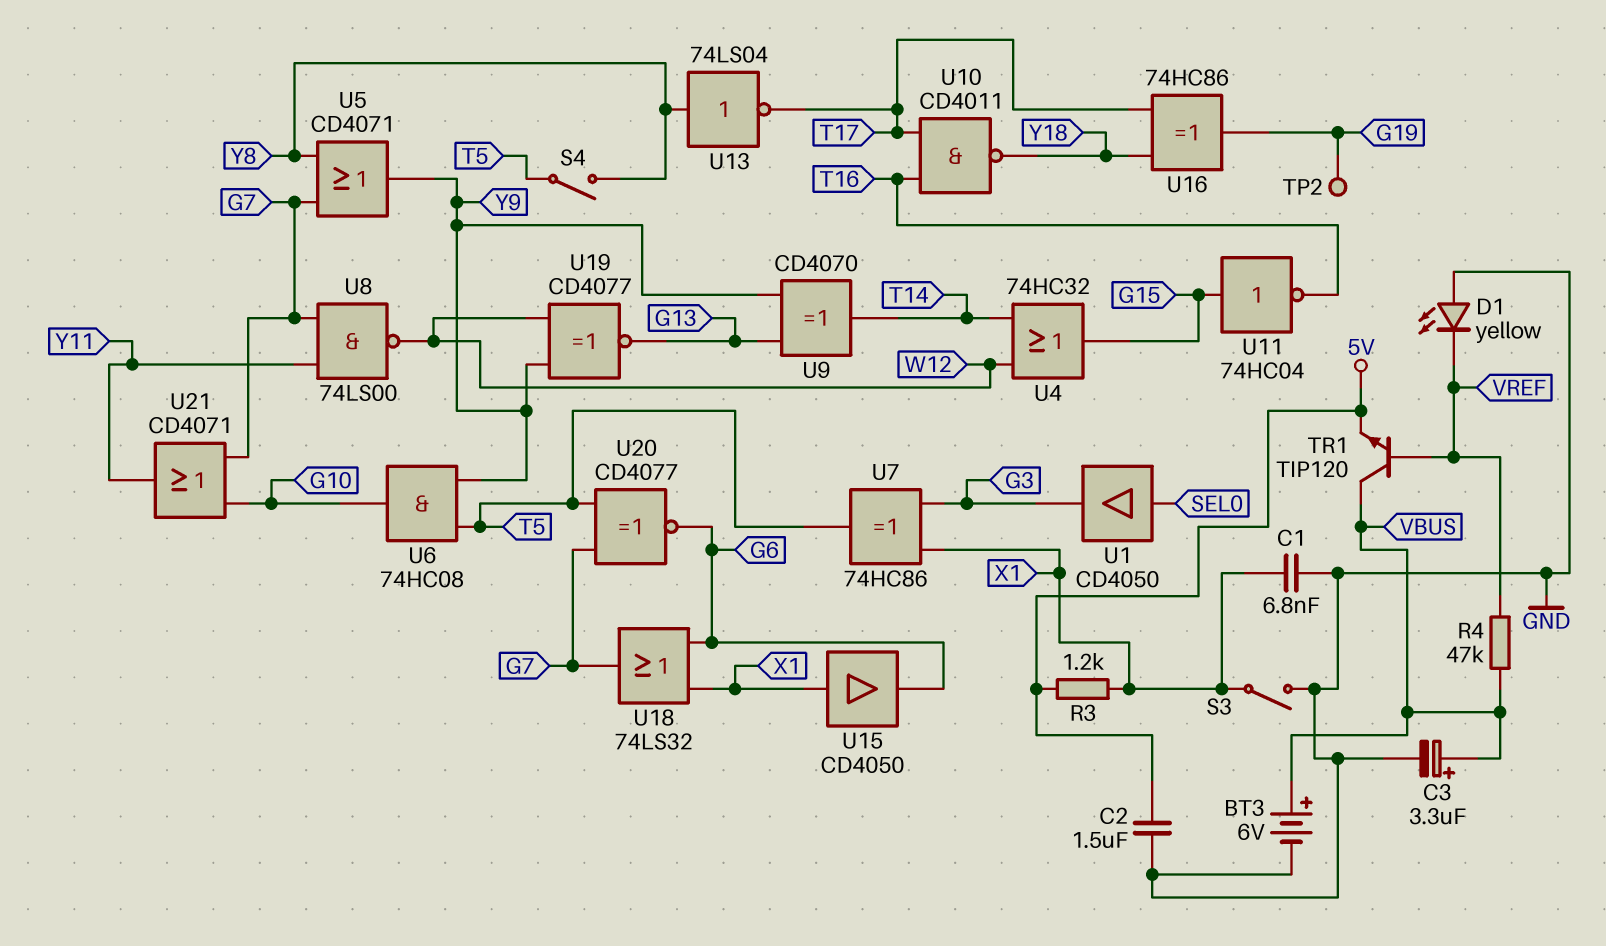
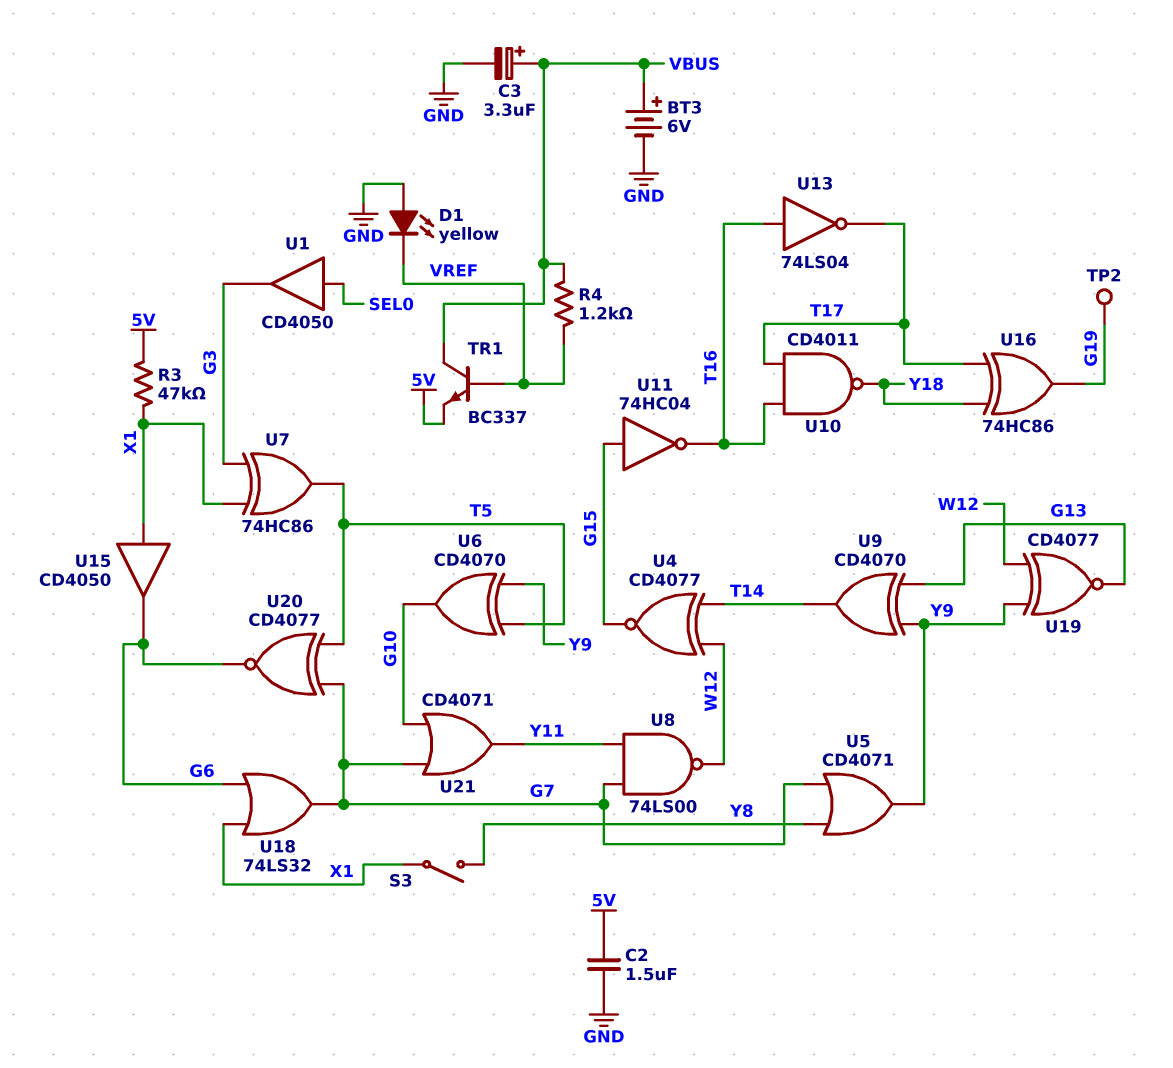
C1: 6.8nF (GND, X1) -> none
R3: 1.2k (5V, X1) -> 47k (5V, X1)
R4: 47k (VBUS, VREF) -> 1.2k (VBUS, VREF)
S3: switch (GND, X1) -> switch (X1, Y8)
S4: switch (T5, Y8) -> none
TR1: NPN TIP120 (B VREF, C VBUS, E 5V) -> NPN BC337 (B VREF, C VBUS, E 5V)
U4: OR 74HC32 (in T14, in W12, out G15) -> XNOR CD4077 (in T14, in W12, out G15)
U6: AND 74HC08 (in T5, in Y9, out G10) -> XOR CD4070 (in T5, in Y9, out G10)
U13: NOT 74LS04 (in Y8, out T17) -> NOT 74LS04 (in T16, out T17)

